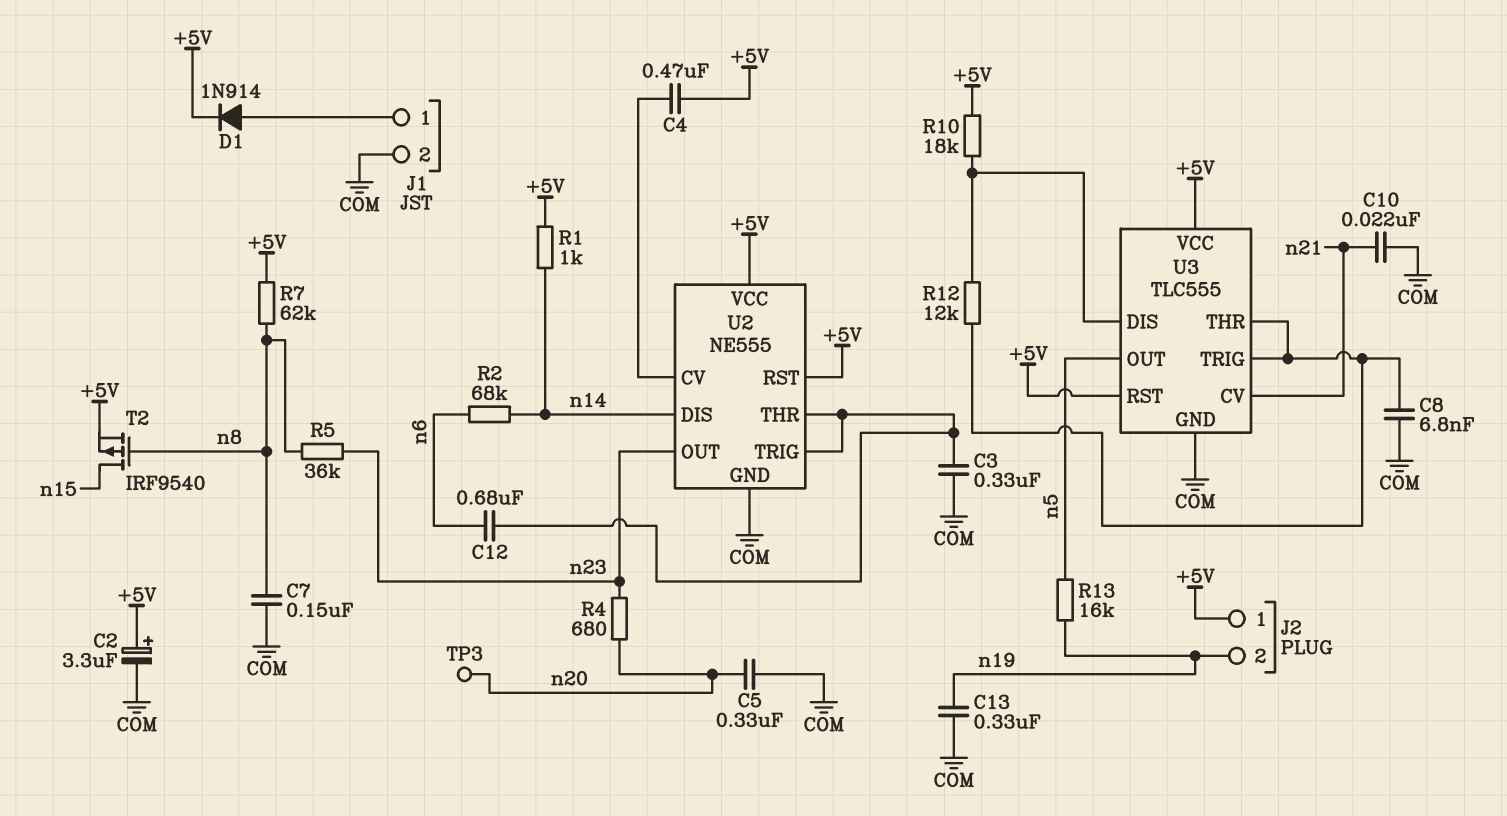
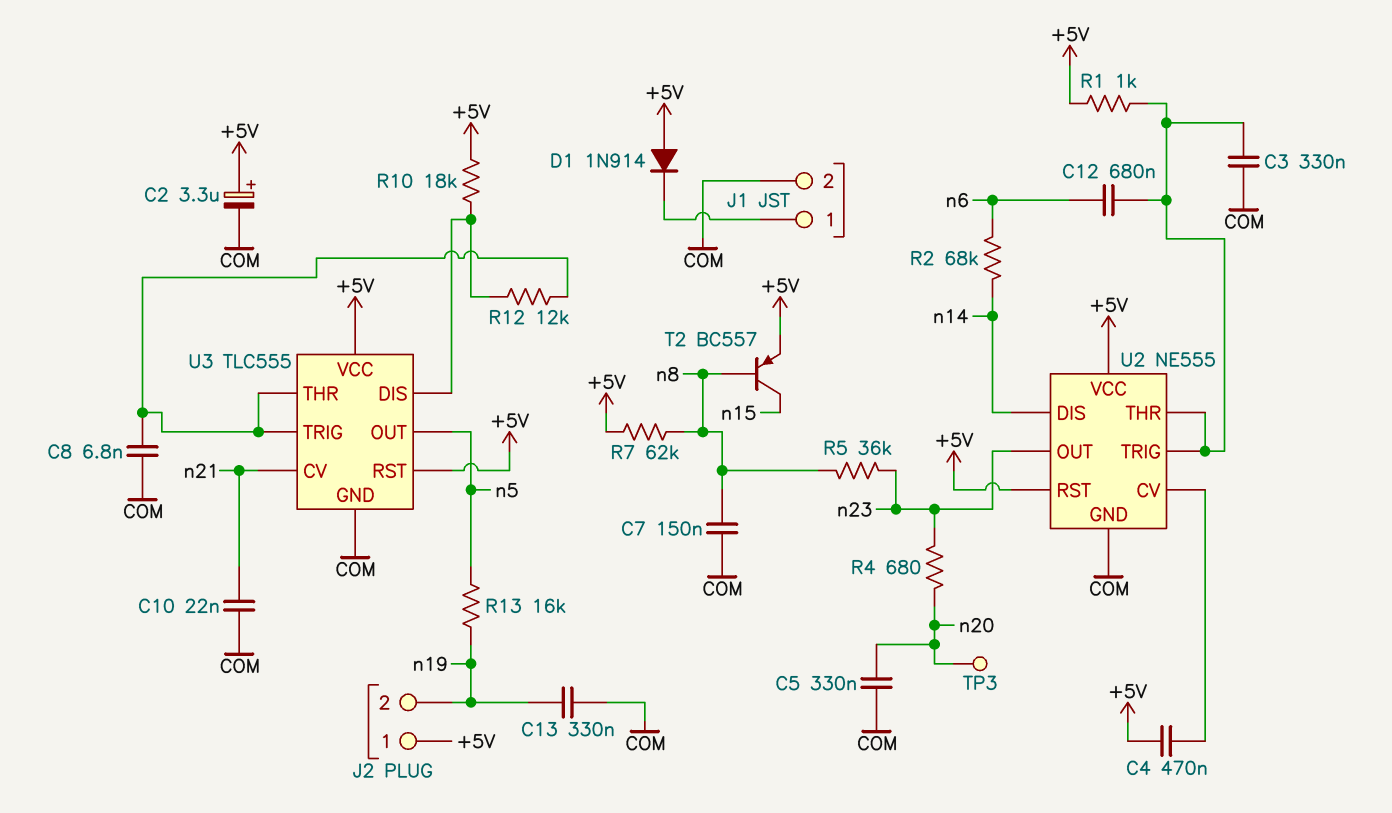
D1: diode 1N914 (A J1/1, K +5V) -> diode 1N914 (A +5V, K J1/1)
R1: 1k (+5V, n14) -> 1k (+5V, U2/THR)
T2: PMOS IRF9540 (G n8, D n15, S +5V) -> PNP BC557 (B n8, C n15, E +5V)

